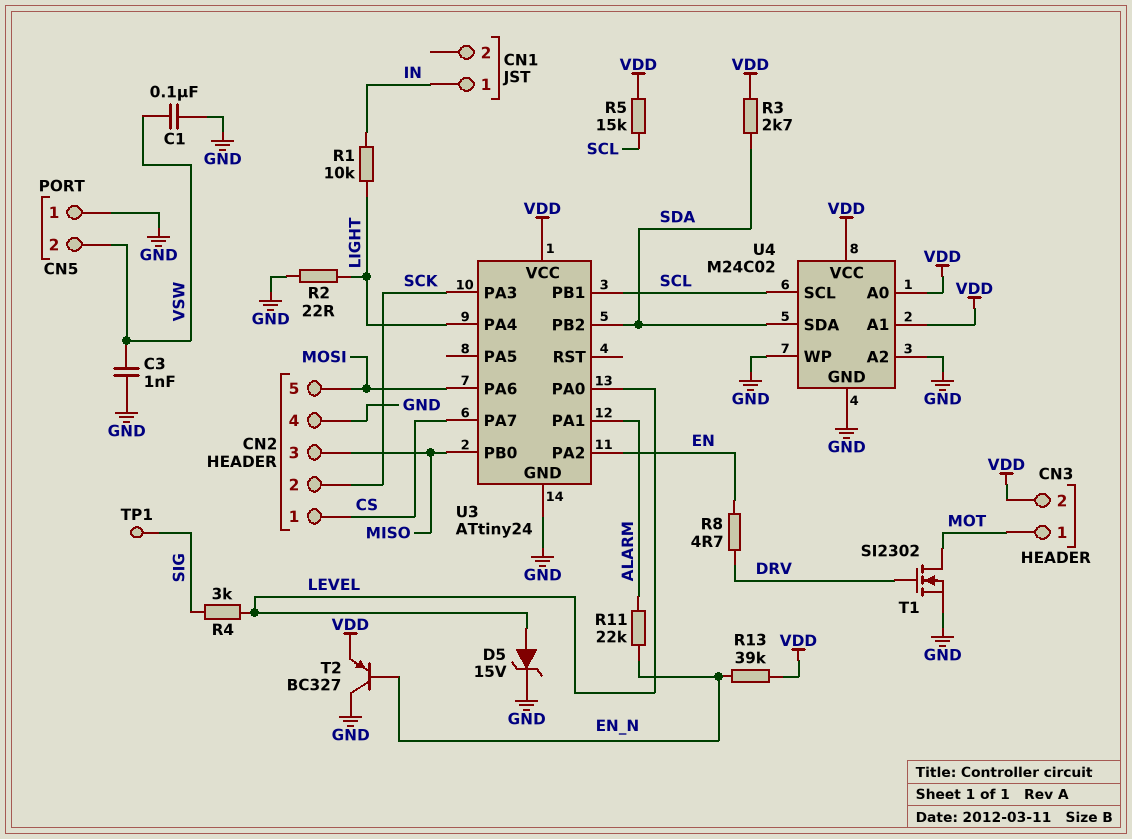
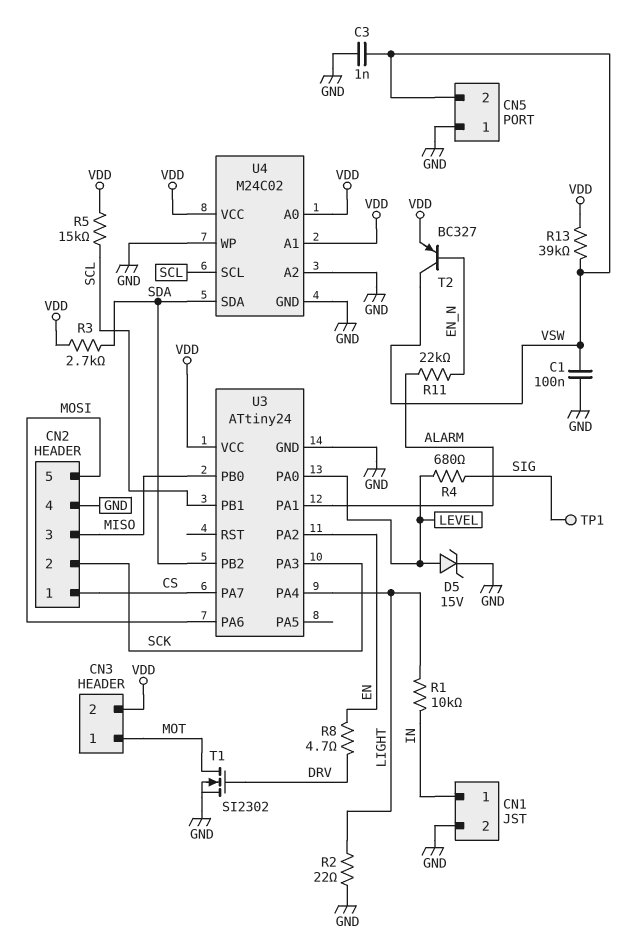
CN1 pin 2: none -> GND
R4: 3k (LEVEL, SIG) -> 680 (LEVEL, SIG)
R13: 39k (EN_N, VDD) -> 39k (VDD, VSW)
T2: PNP BC327 (B EN_N, C GND, E VDD) -> PNP BC327 (B EN_N, C VSW, E VDD)

